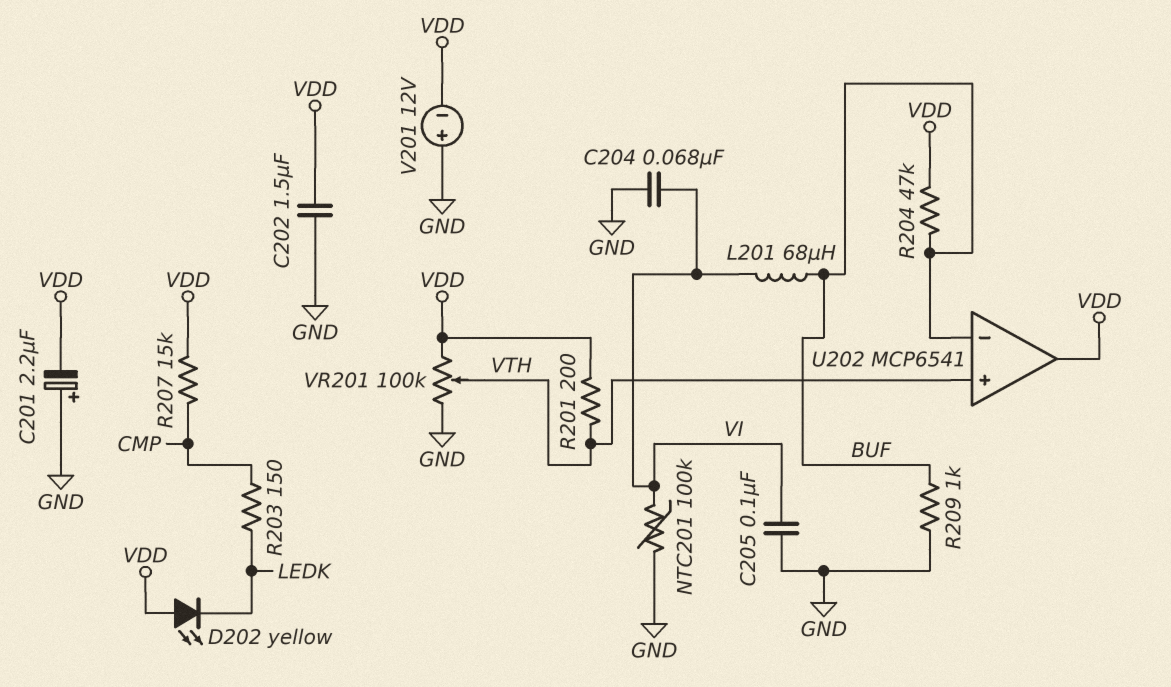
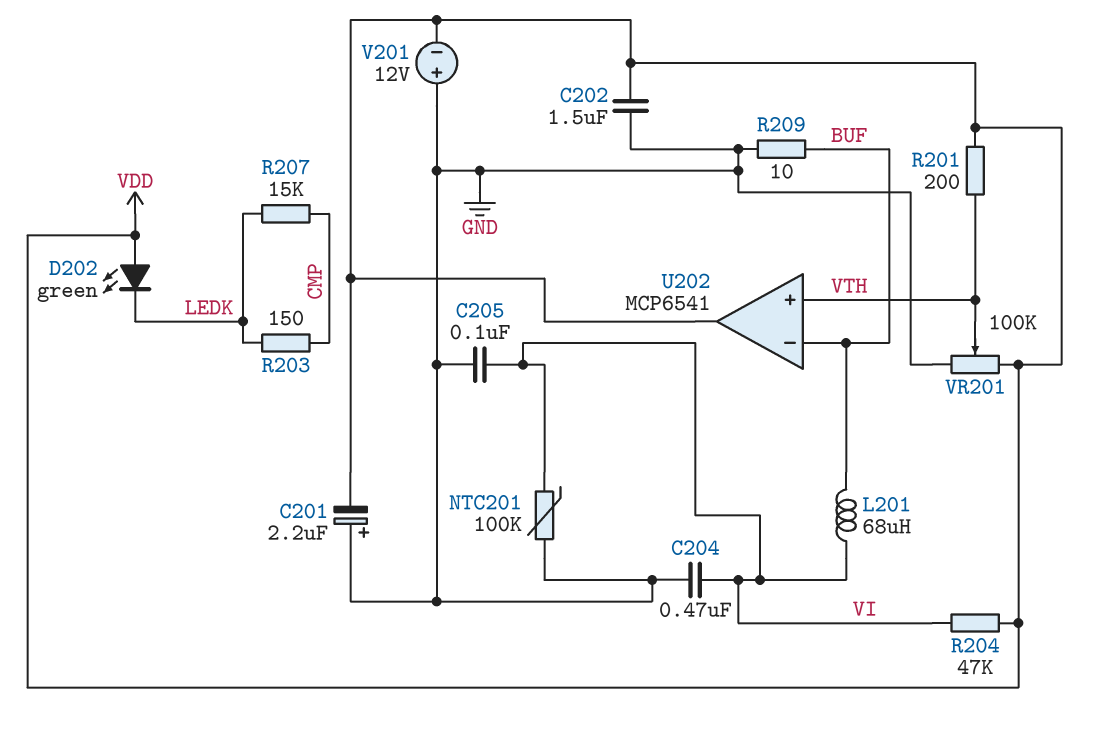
C204: 68nF (GND, VI) -> 470nF (GND, VI)
D202: LED yellow (A VDD, K LEDK) -> LED green (A VDD, K LEDK)
R204: 47k (BUF, VDD) -> 47k (VDD, VI)
R207: 15k (CMP, VDD) -> 15k (CMP, LEDK)
R209: 1k (BUF, GND) -> 10 (BUF, GND)

